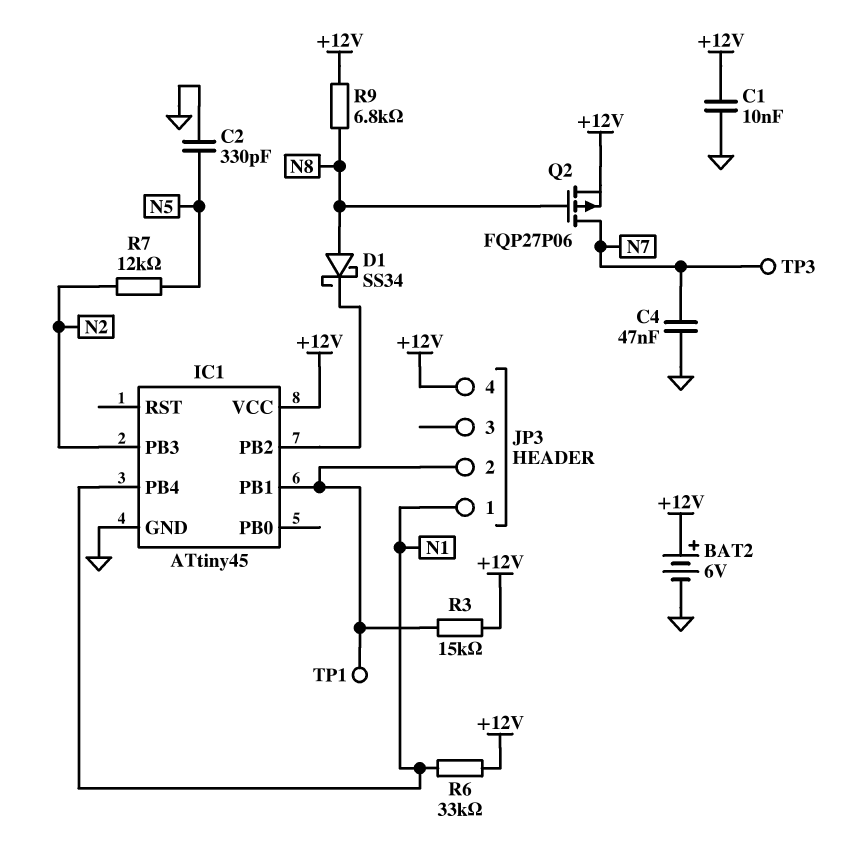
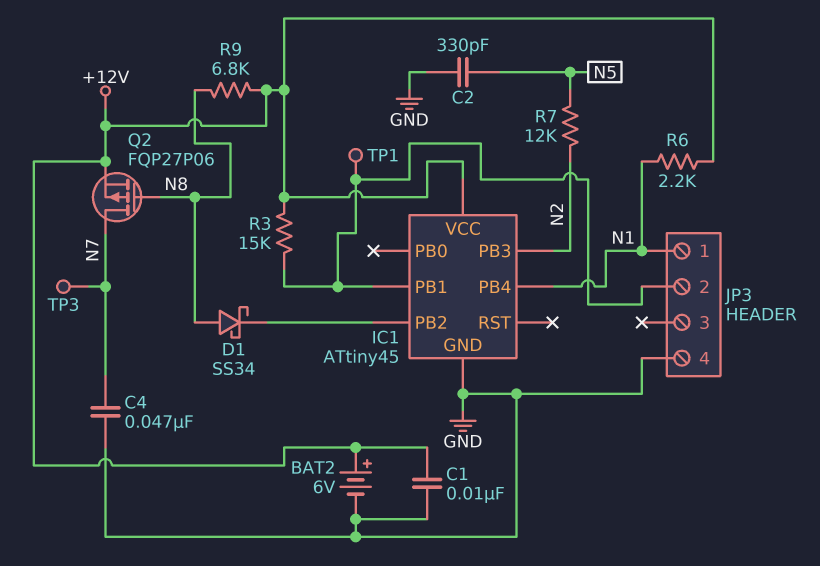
JP3 pin 4: +12V -> GND
R6: 33k (+12V, N1) -> 2.2k (+12V, N1)

